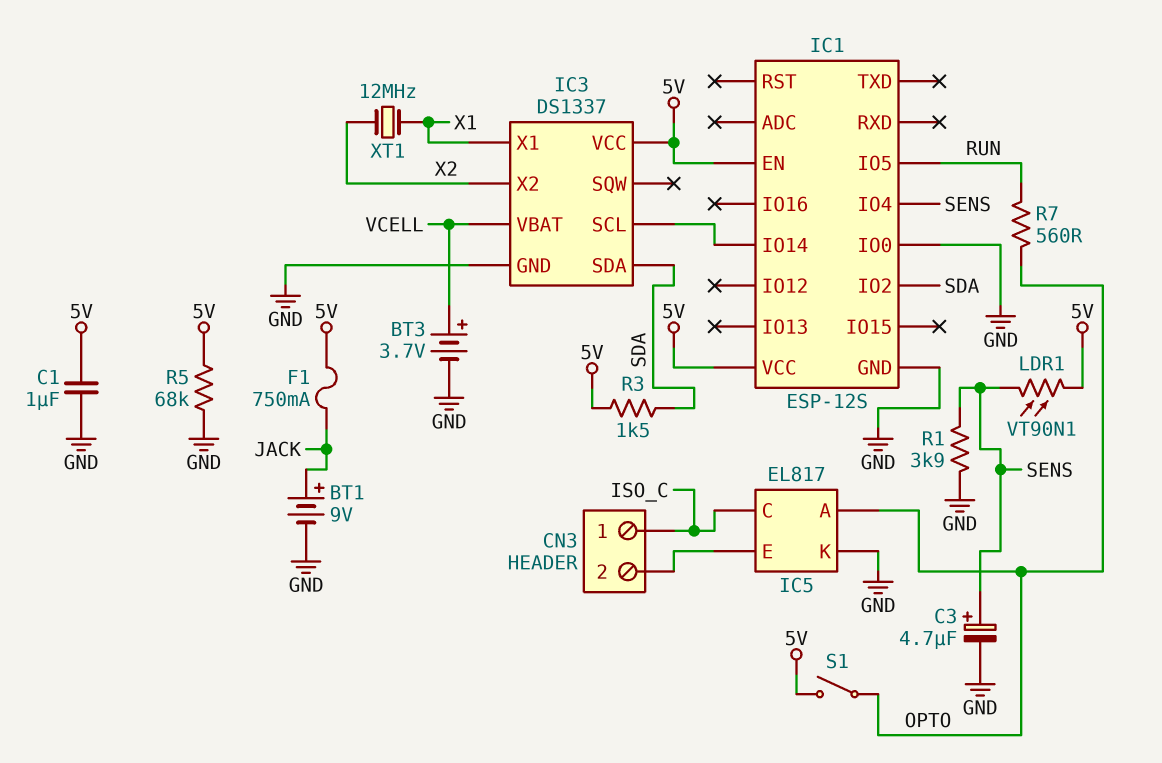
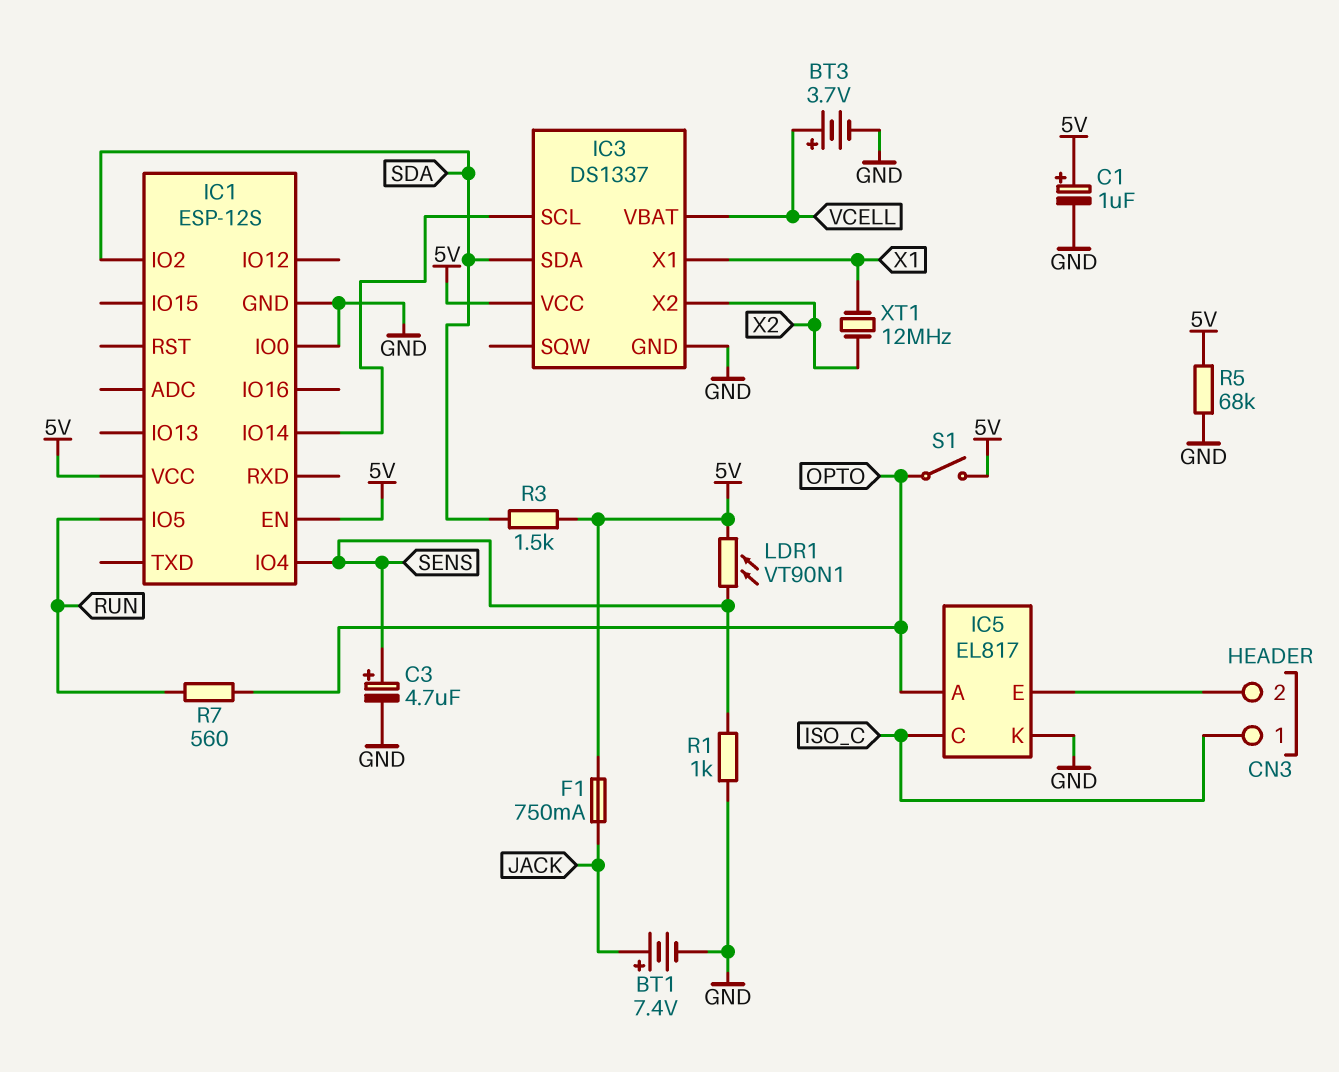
BT1: 9V (plus JACK, minus GND) -> 7.4V (plus JACK, minus GND)
C1: 1uF (5V, GND) -> 1uF (plus 5V, minus GND)
R1: 3.9k (GND, SENS) -> 1k (GND, SENS)

